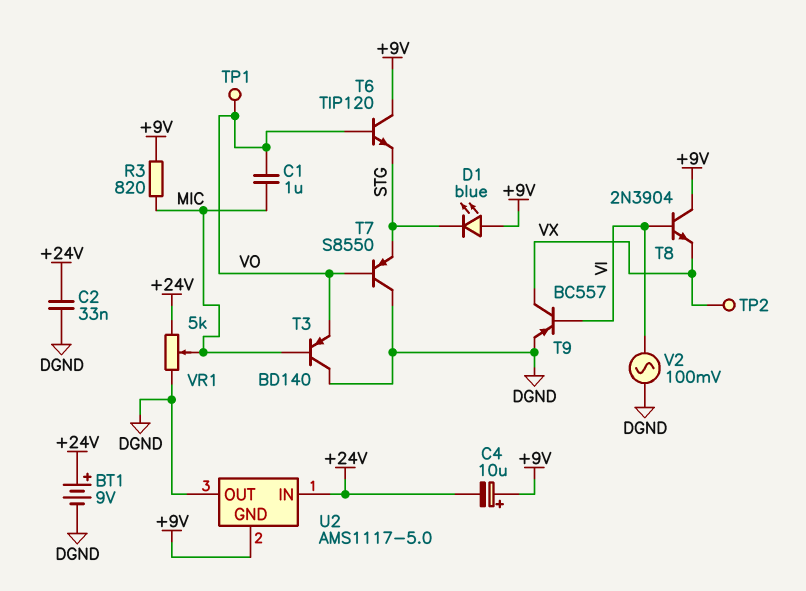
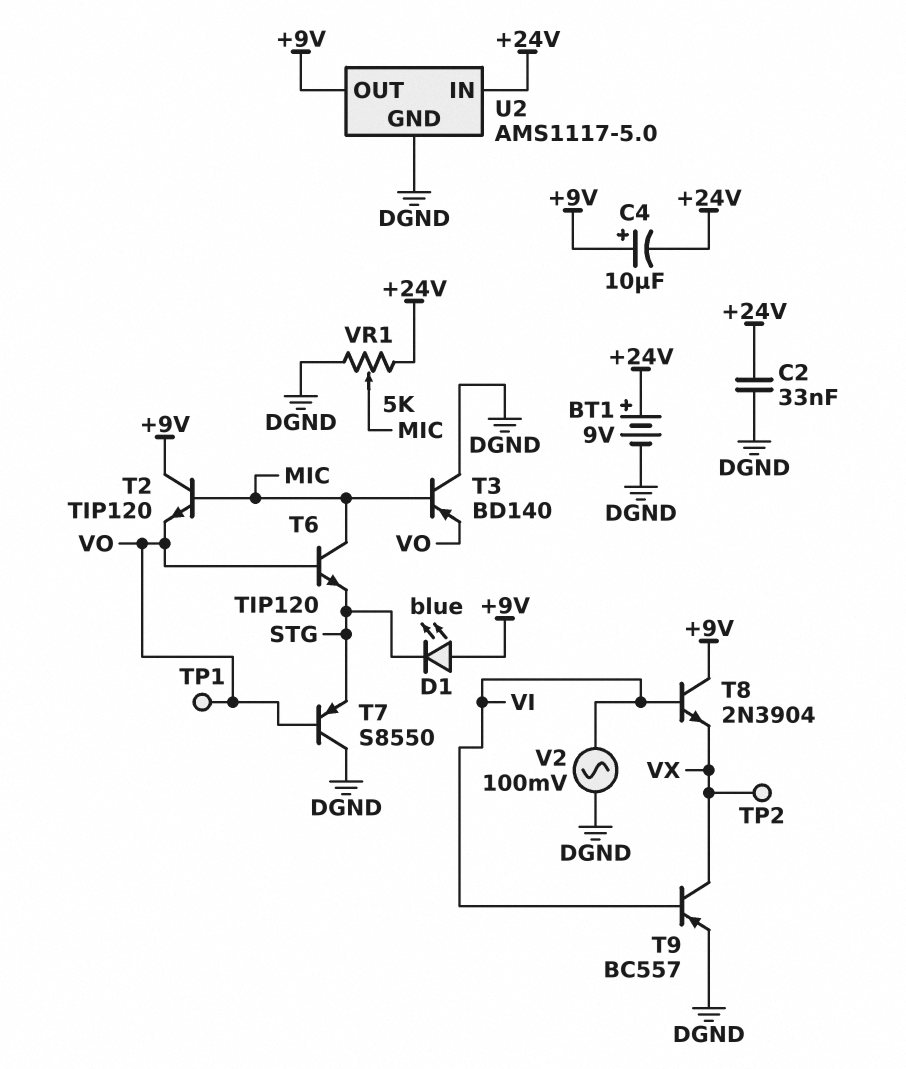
C1: 1uF (MIC, VO) -> none
R3: 820 (+9V, MIC) -> none
T2: none -> NPN TIP120 (B MIC, C +9V, E VO)
T6: NPN TIP120 (B VO, C +9V, E STG) -> NPN TIP120 (B VO, C MIC, E STG)
U2 pin GND: +9V -> DGND
U2 pin OUT: DGND -> +9V

